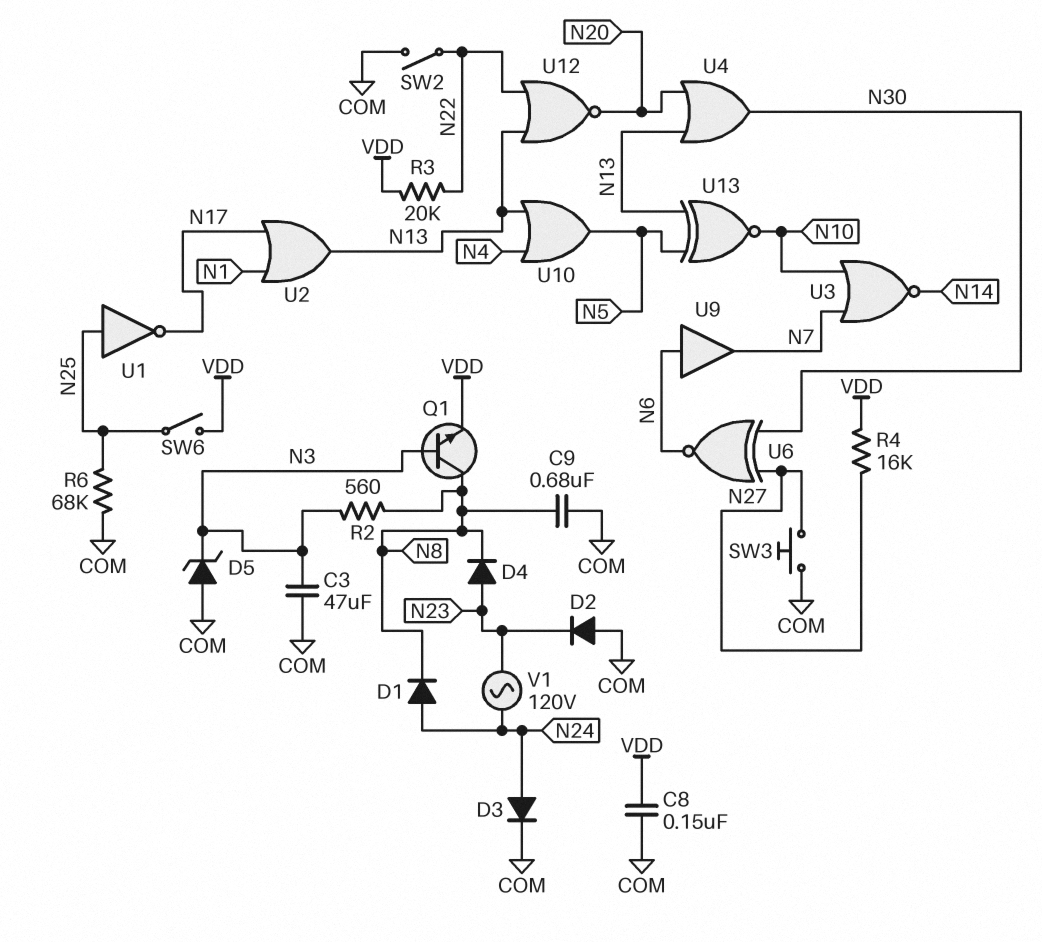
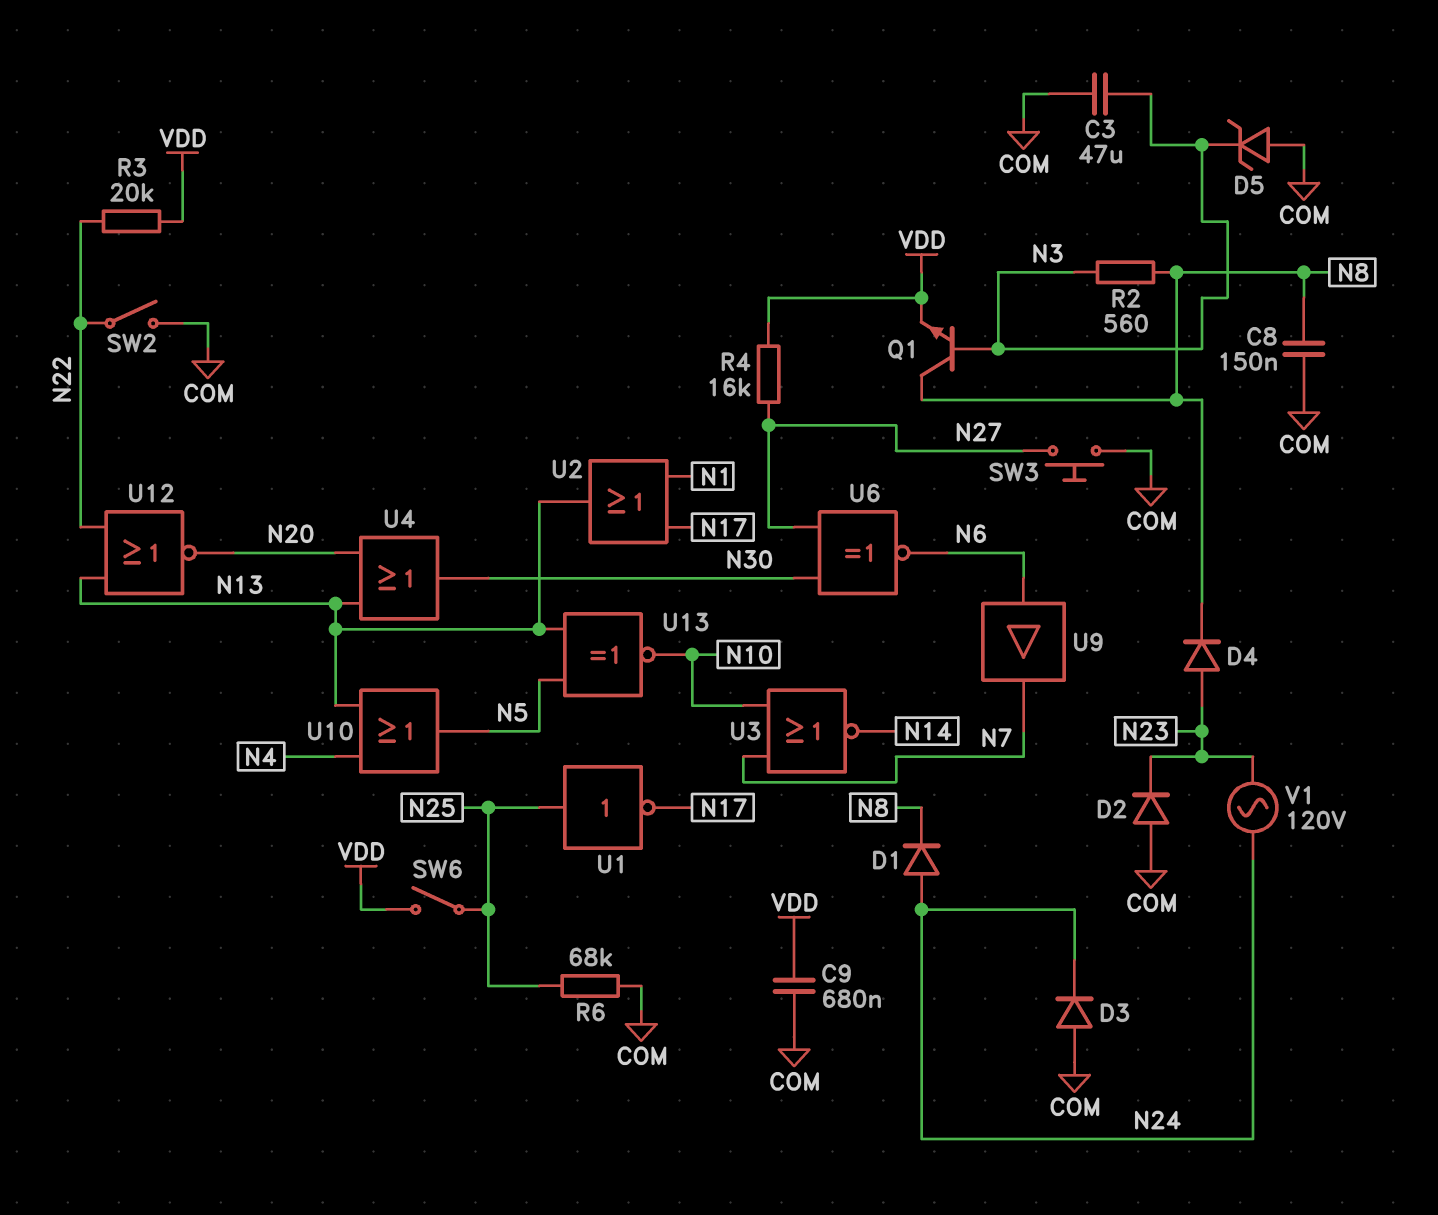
C8: 150nF (COM, VDD) -> 150nF (COM, N8)
C9: 680nF (COM, N8) -> 680nF (COM, VDD)
D3: diode (A N24, K COM) -> diode (A COM, K N24)

